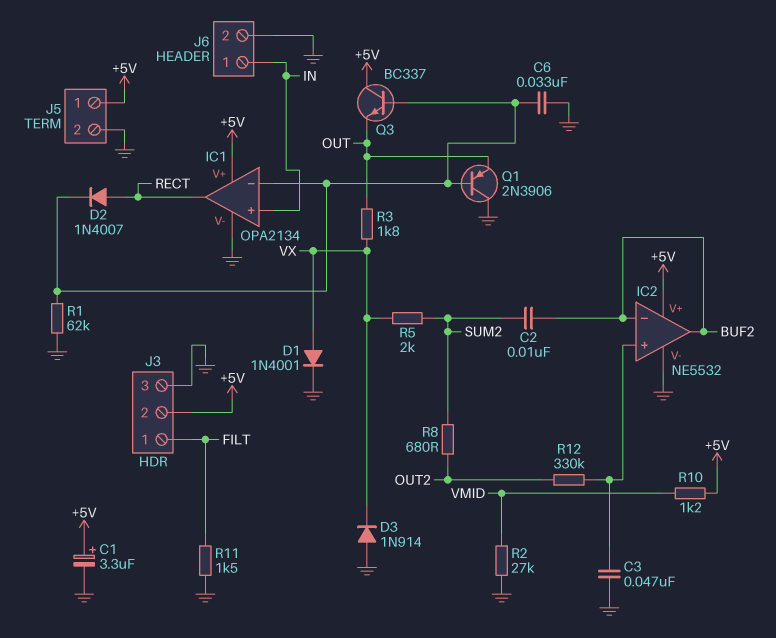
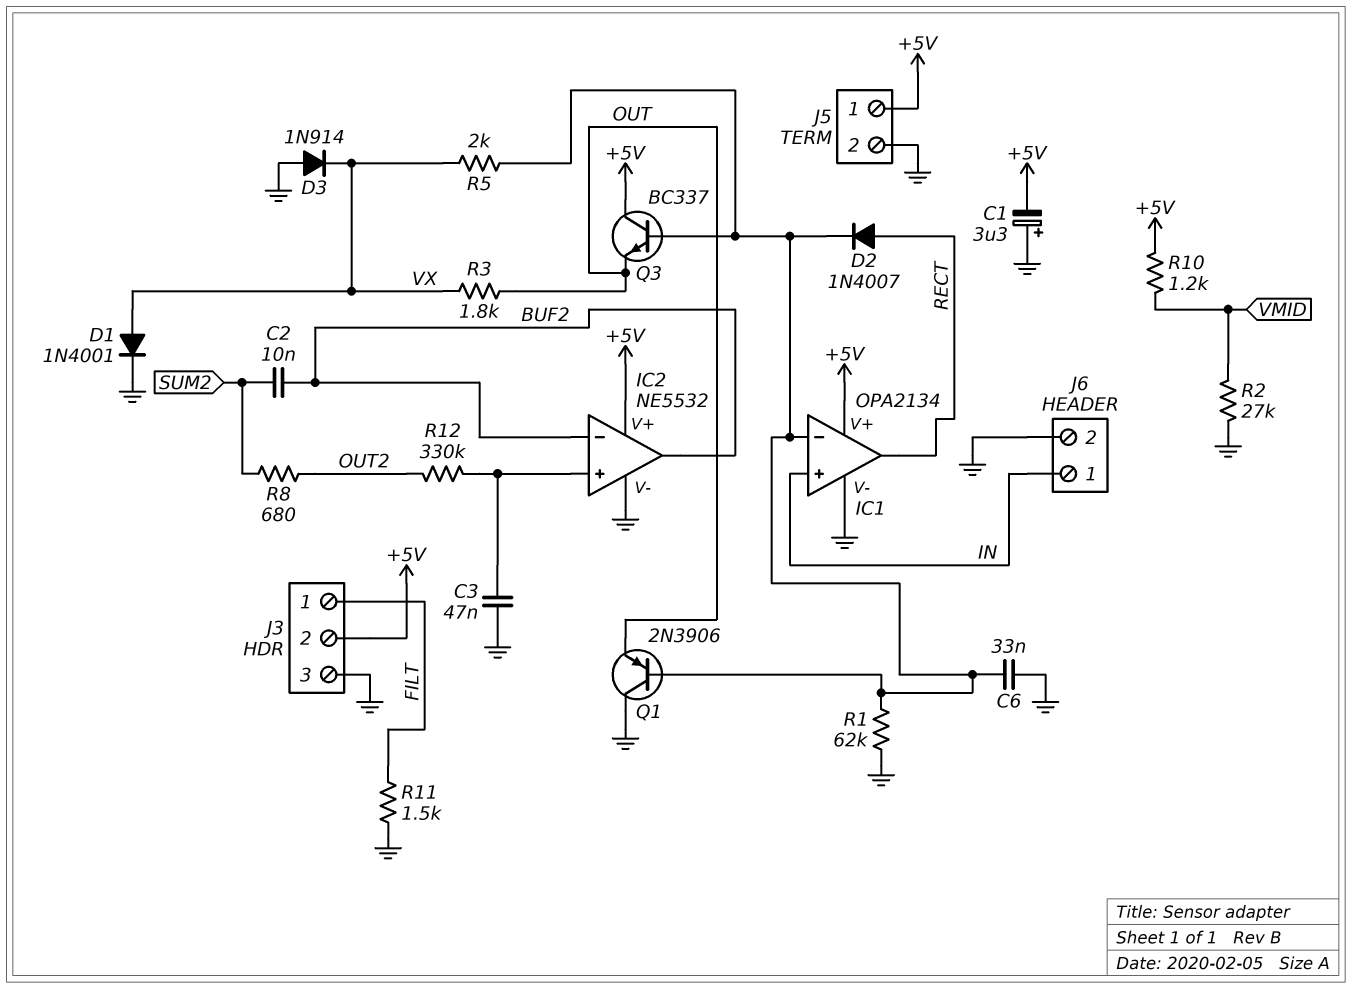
C1: 3.3uF (plus +5V, minus GND) -> 3.3uF (plus GND, minus +5V)
R5: 2k (SUM2, VX) -> 2k (IC1/in-, VX)

